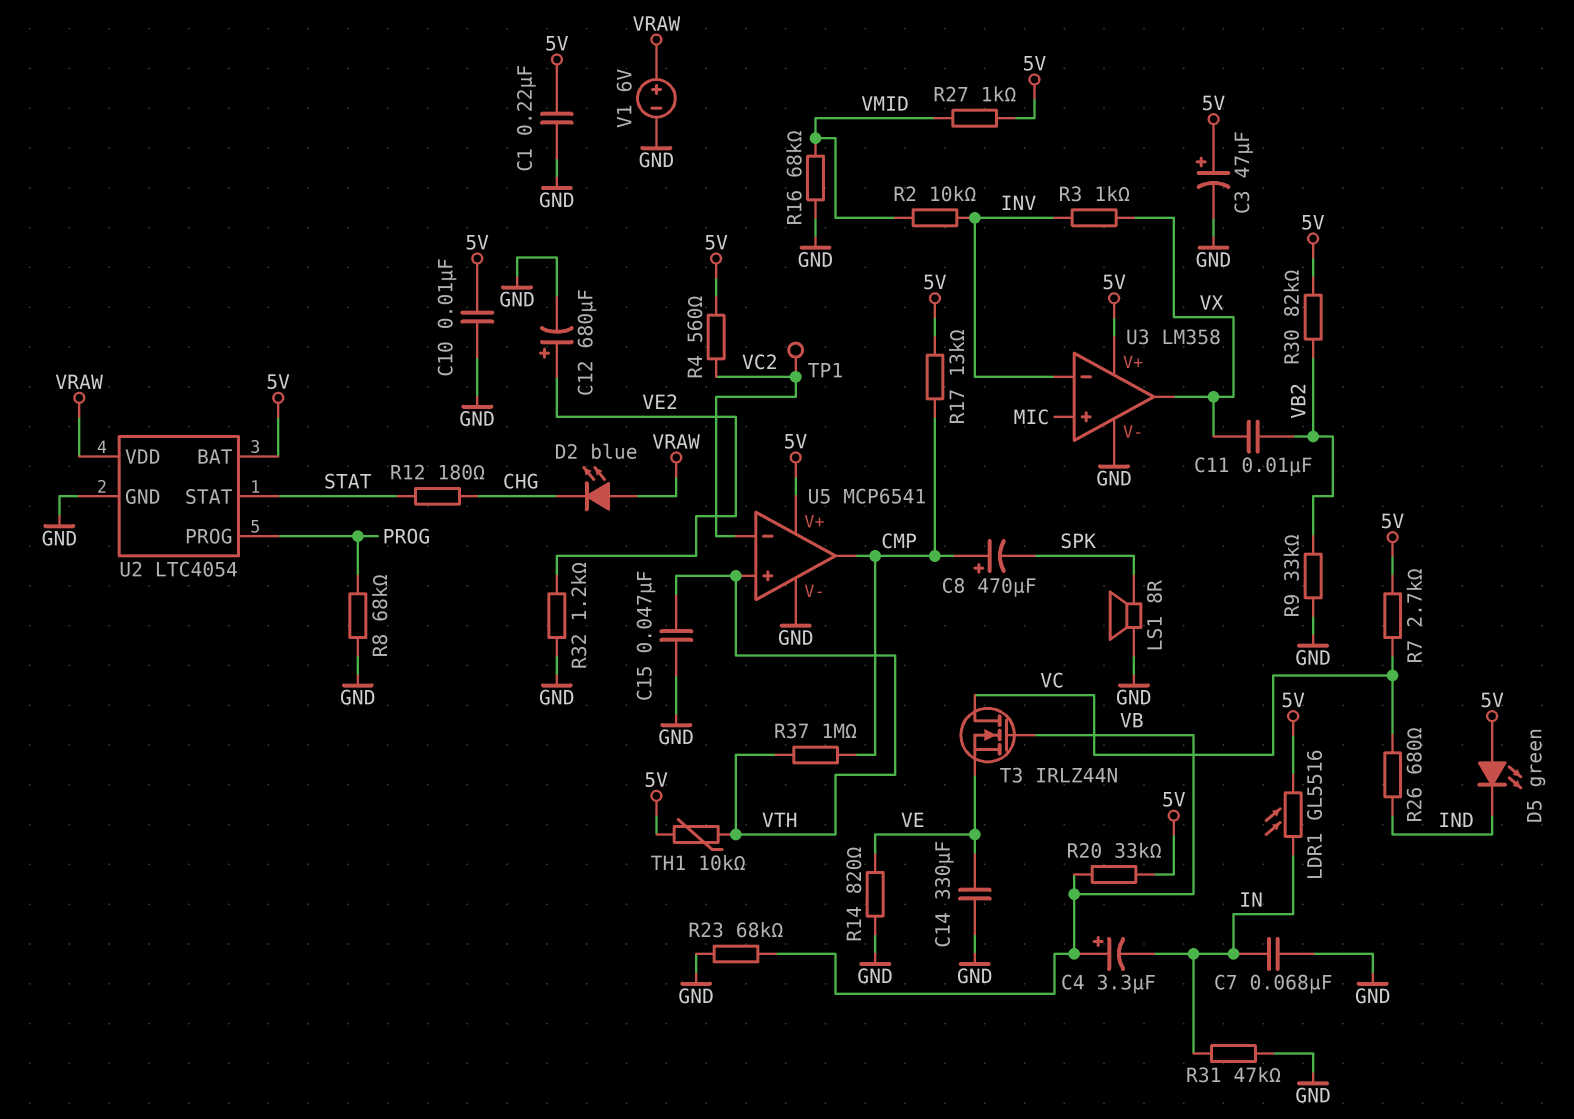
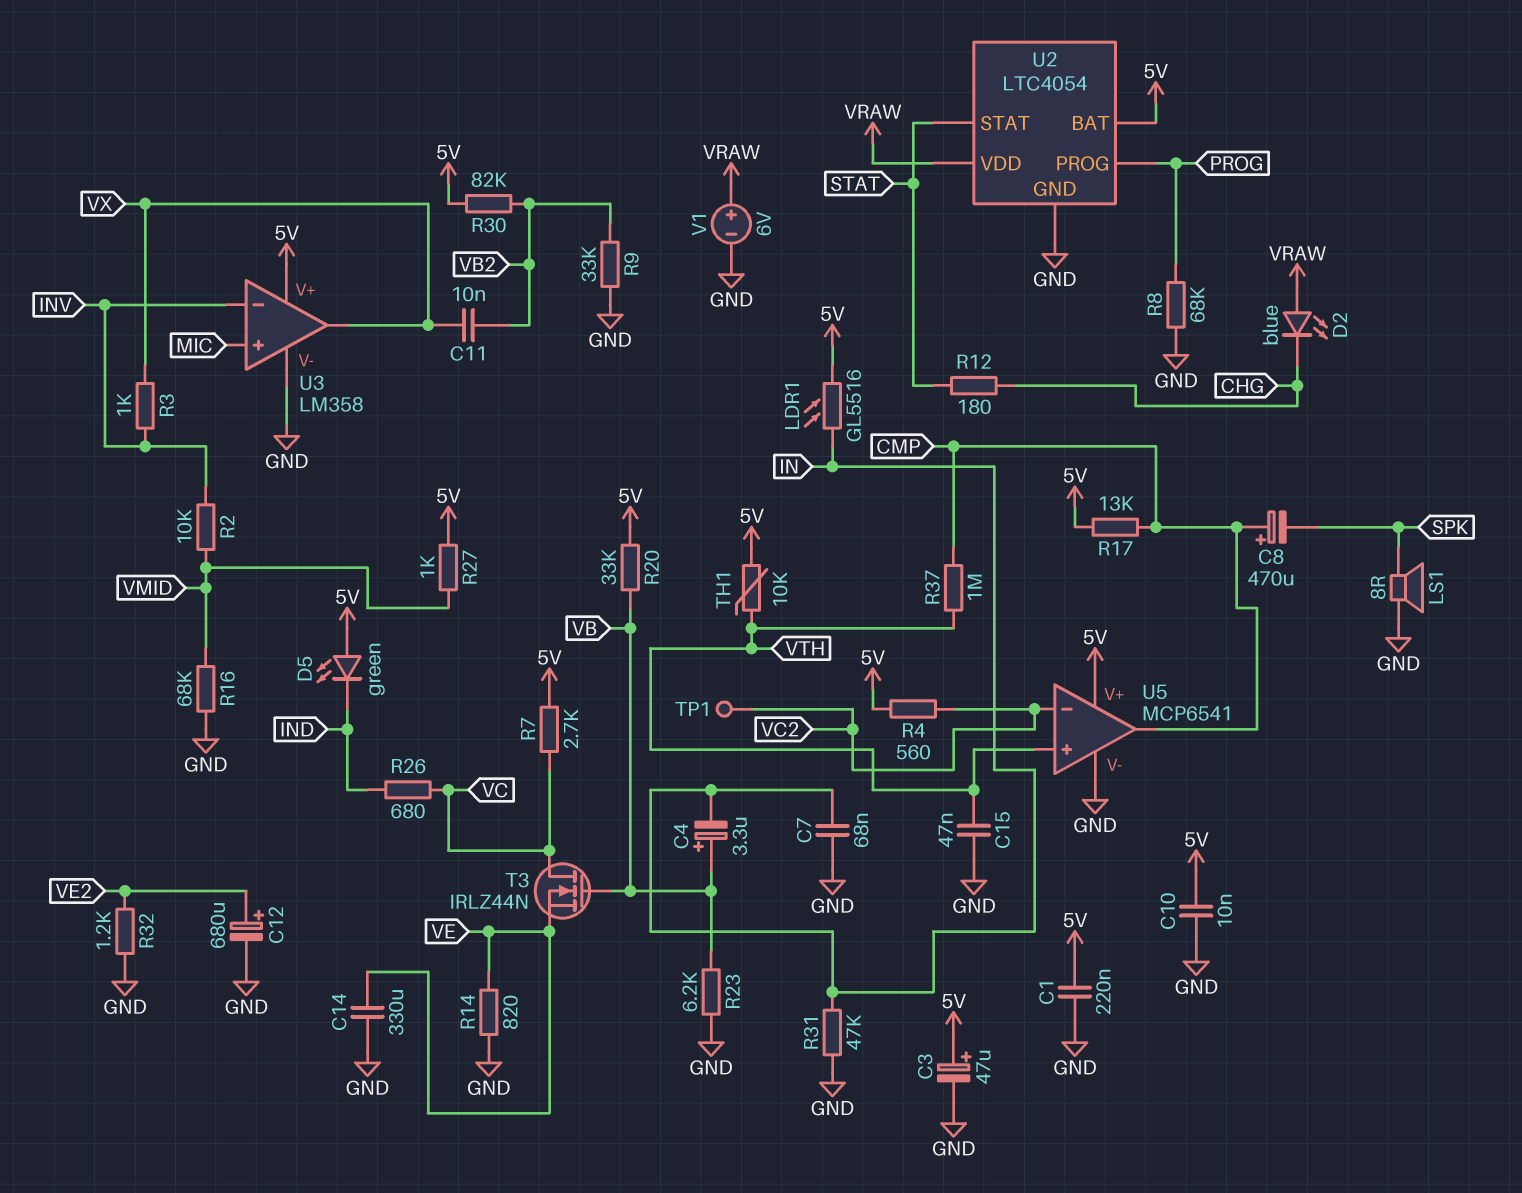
R23: 68k (GND, VB) -> 6.2k (GND, VB)

